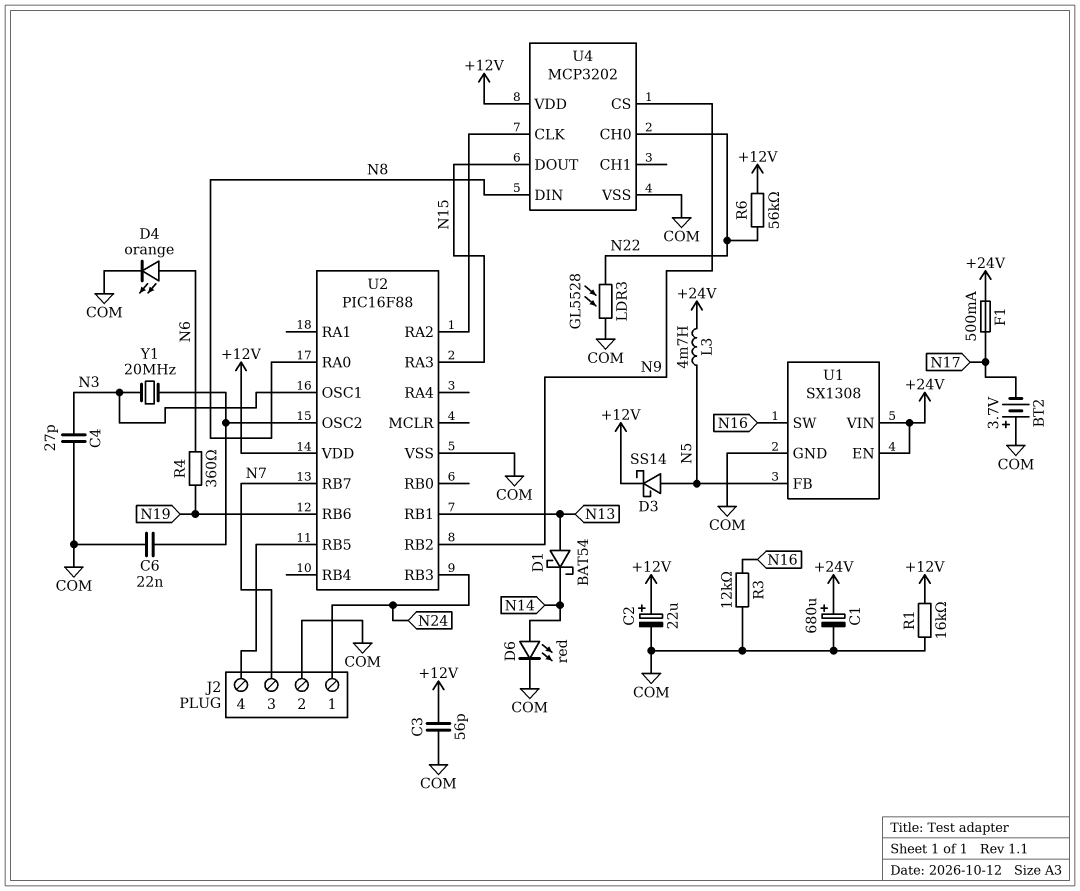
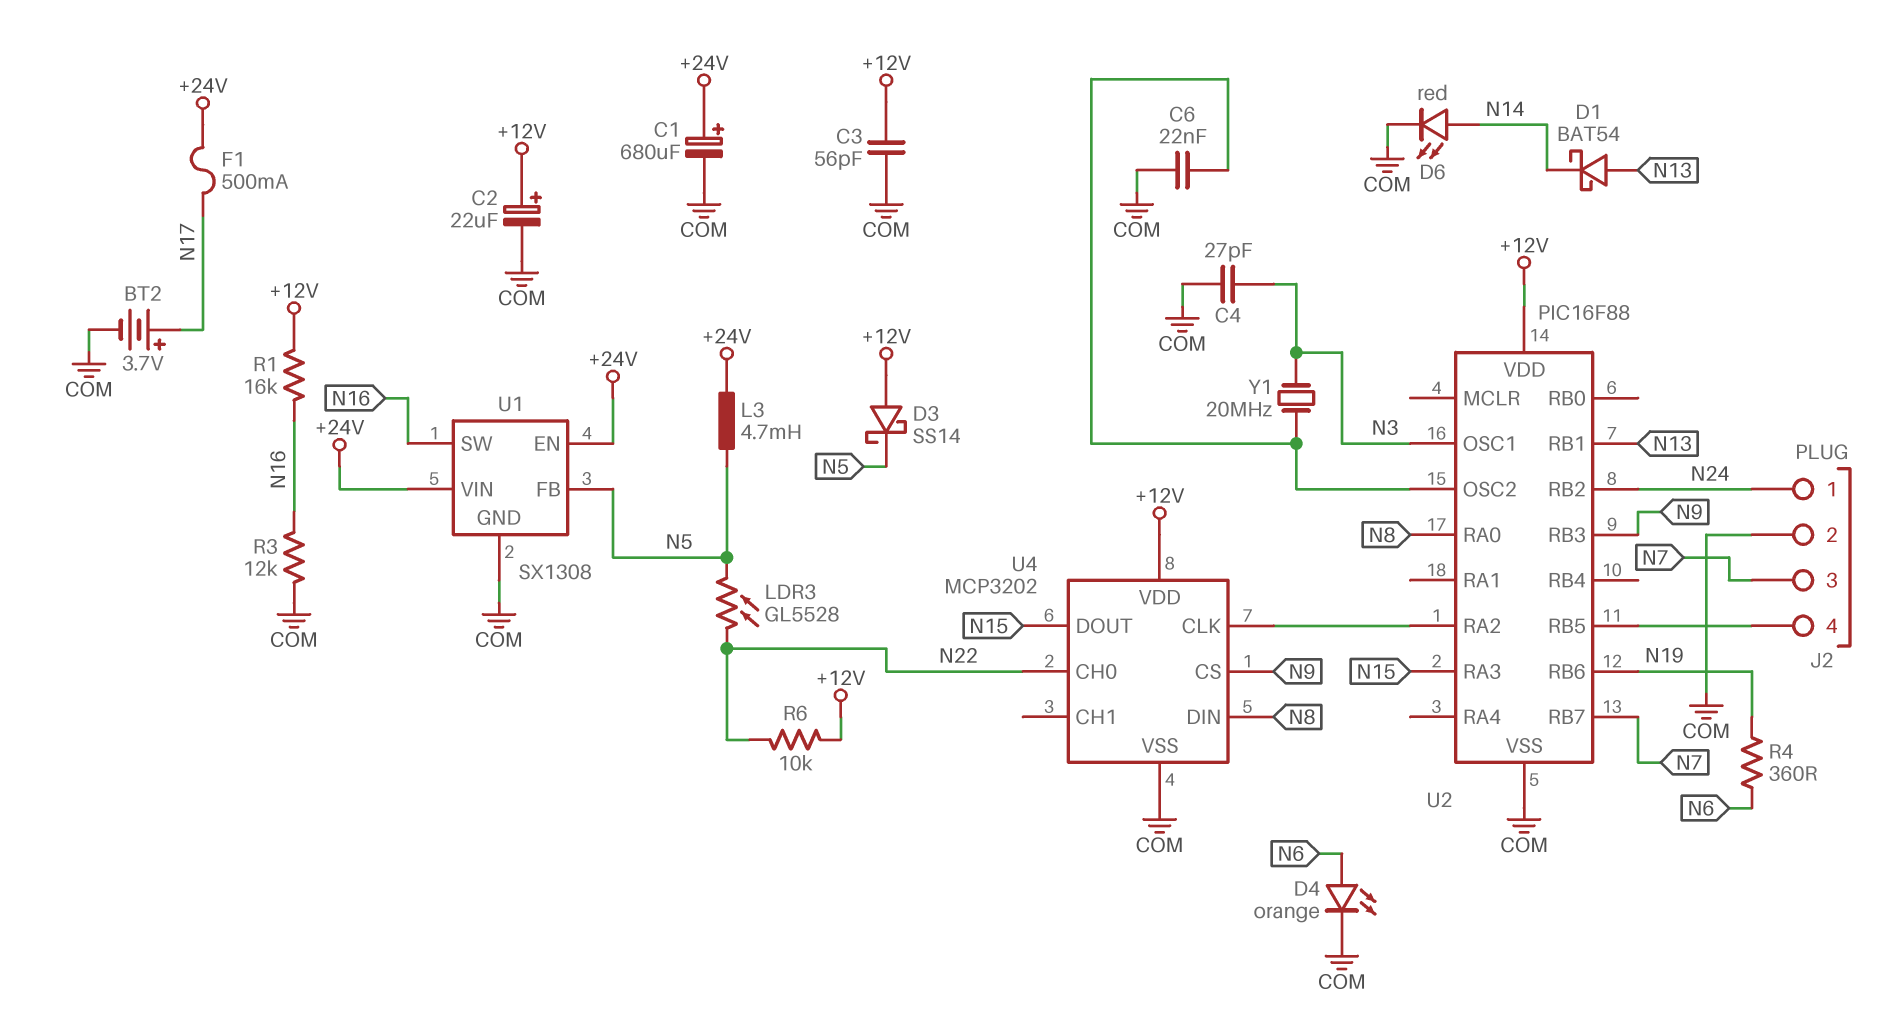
BT2: 3.7V (plus COM, minus N17) -> 3.7V (plus N17, minus COM)
D3: schottky SS14 (A N5, K +12V) -> schottky SS14 (A +12V, K N5)
LDR3: GL5528 (COM, N22) -> GL5528 (N5, N22)
R1: 16k (+12V, COM) -> 16k (+12V, N16)
R6: 56k (+12V, N22) -> 10k (+12V, N22)
U2 pin RB2: N9 -> N24
U2 pin RB3: N24 -> N9

